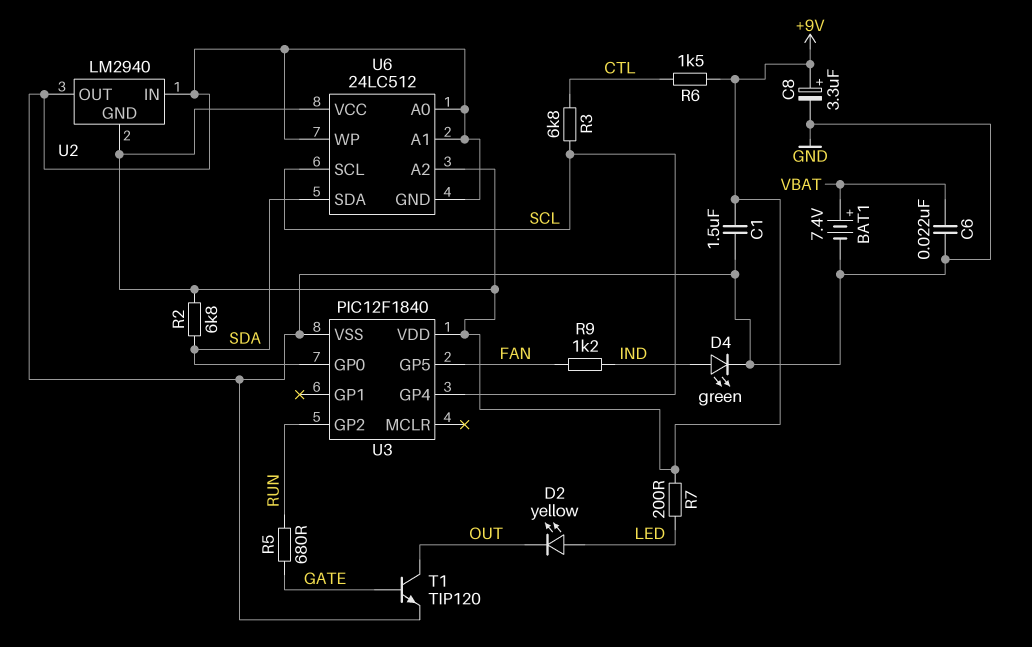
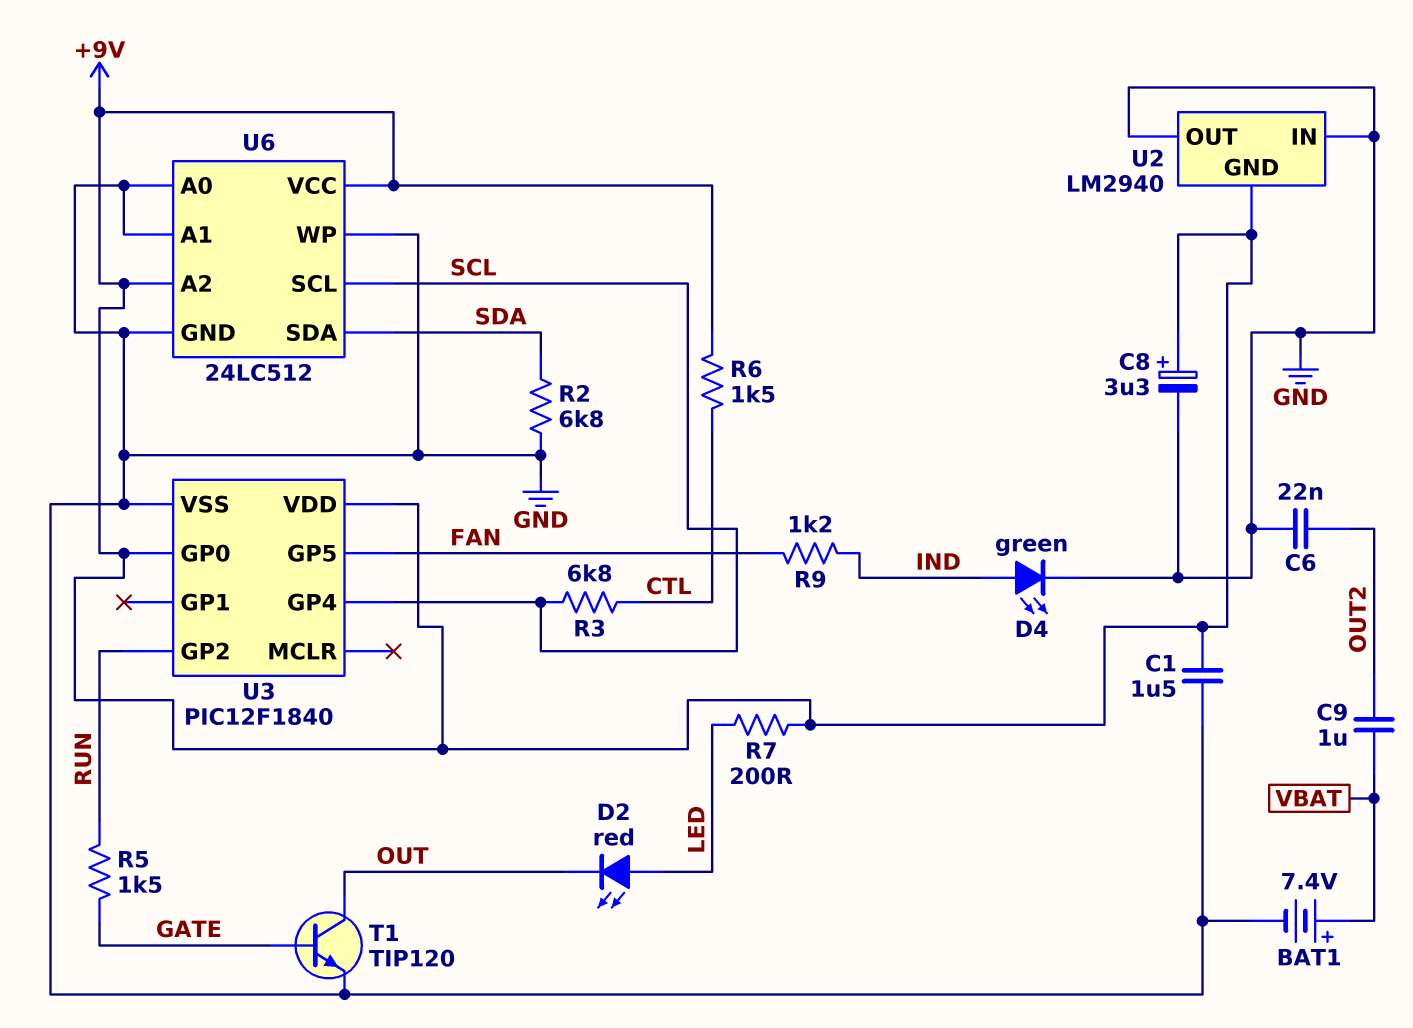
C6: 22nF (GND, VBAT) -> 22nF (GND, OUT2)
C9: none -> 1uF (OUT2, VBAT)
D2: LED yellow (A LED, K OUT) -> LED red (A LED, K OUT)
R2: 6.8k (+9V, SDA) -> 6.8k (GND, SDA)
R5: 680 (GATE, RUN) -> 1.5k (GATE, RUN)
U3 pin GP0: SDA -> +9V

